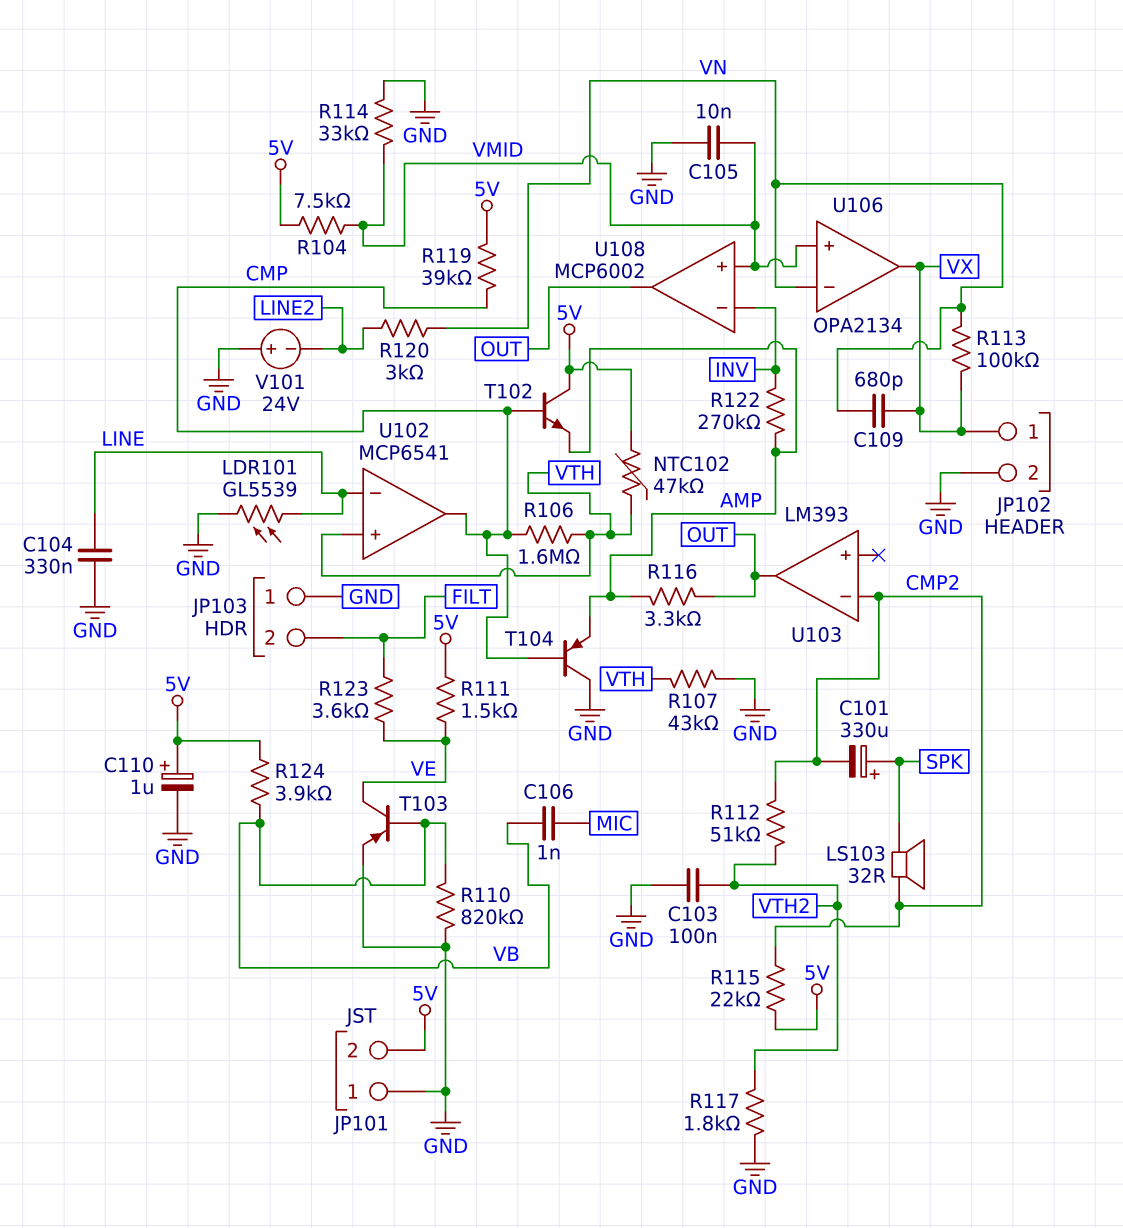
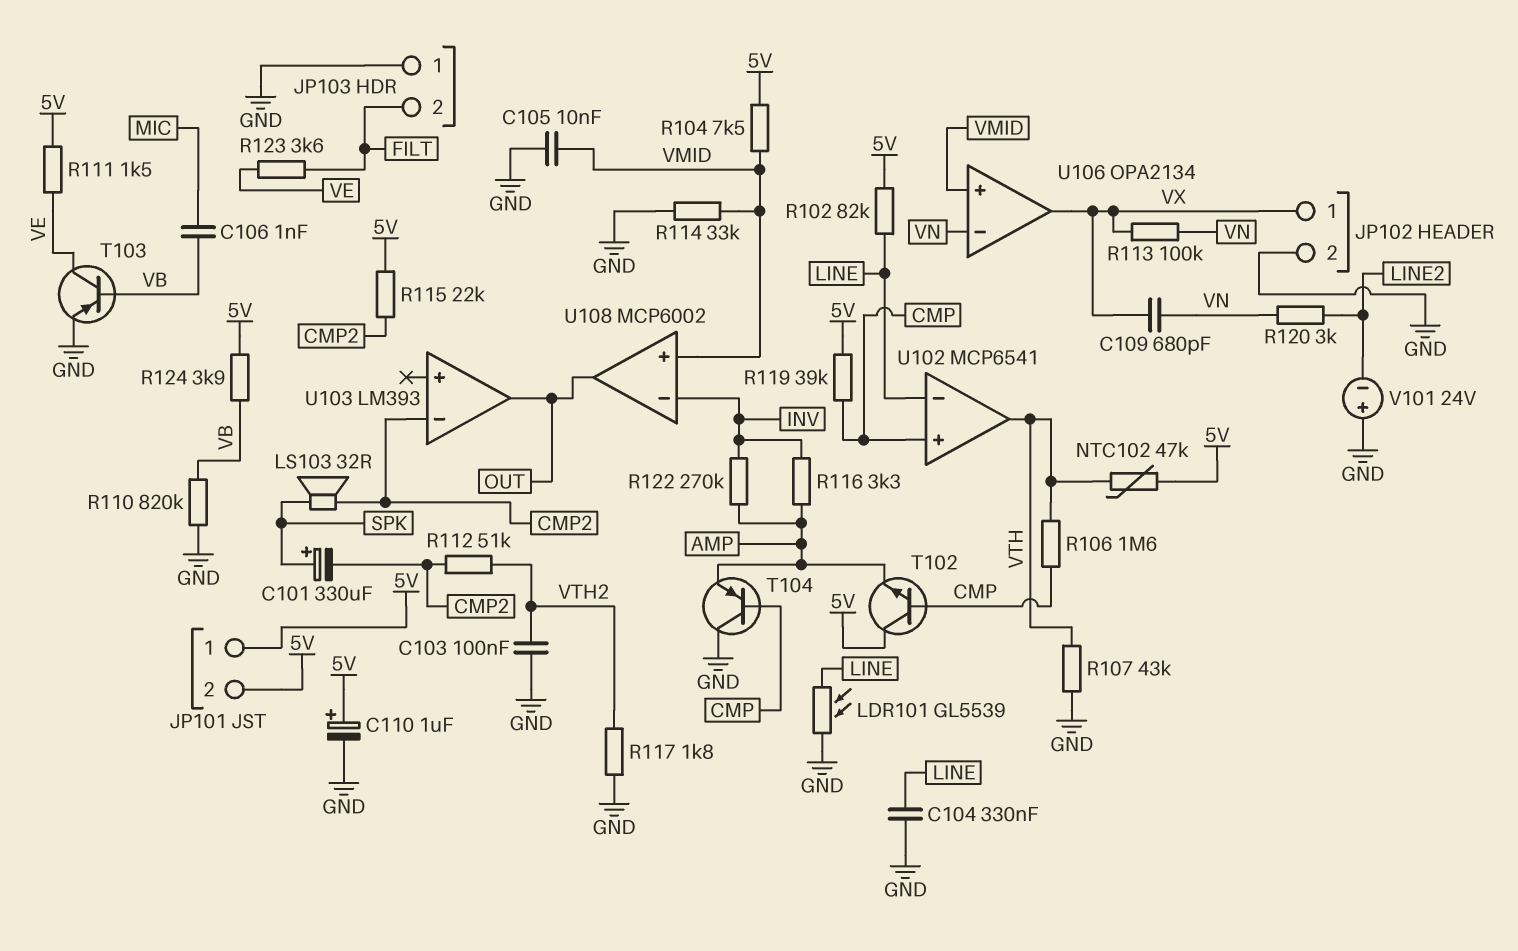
JP101 pin 1: GND -> 5V
R102: none -> 82k (5V, LINE)
R116: 3.3k (AMP, OUT) -> 3.3k (AMP, INV)
U102 pin in+: VTH -> CMP
U102 pin out: CMP -> VTH

